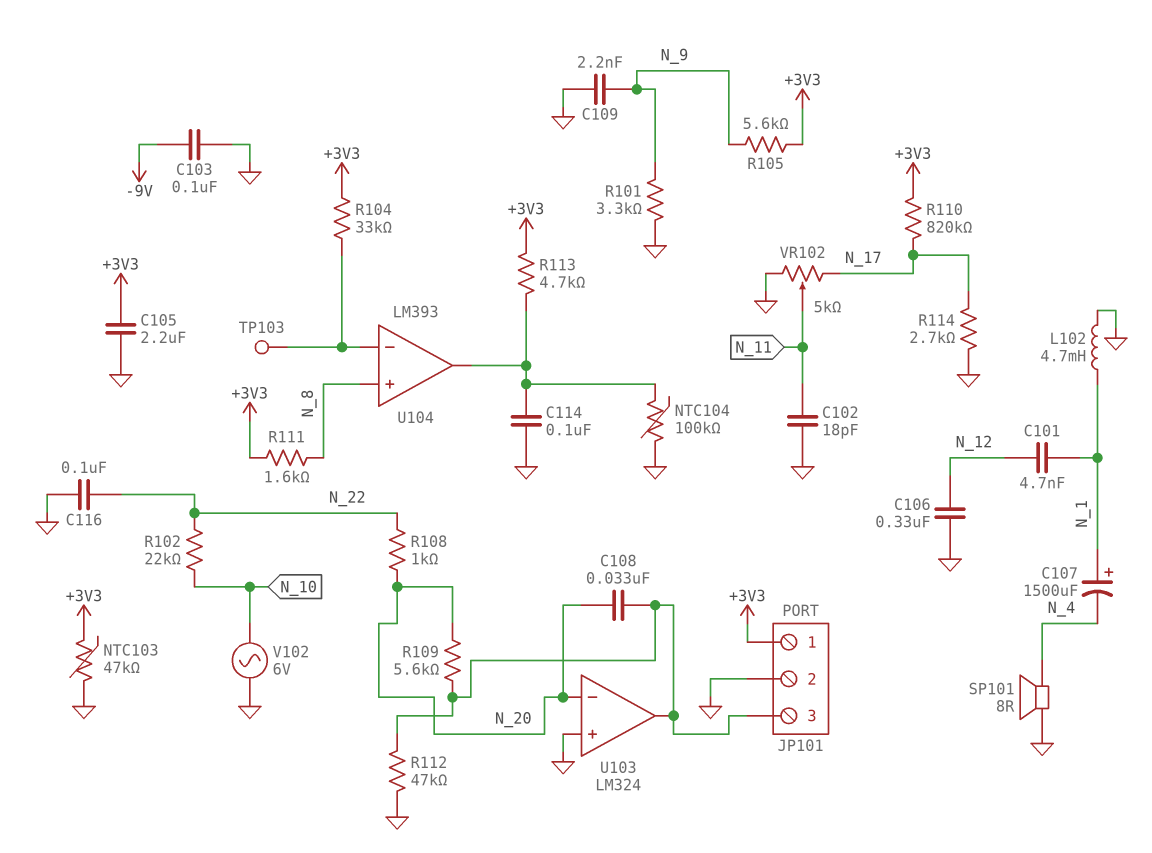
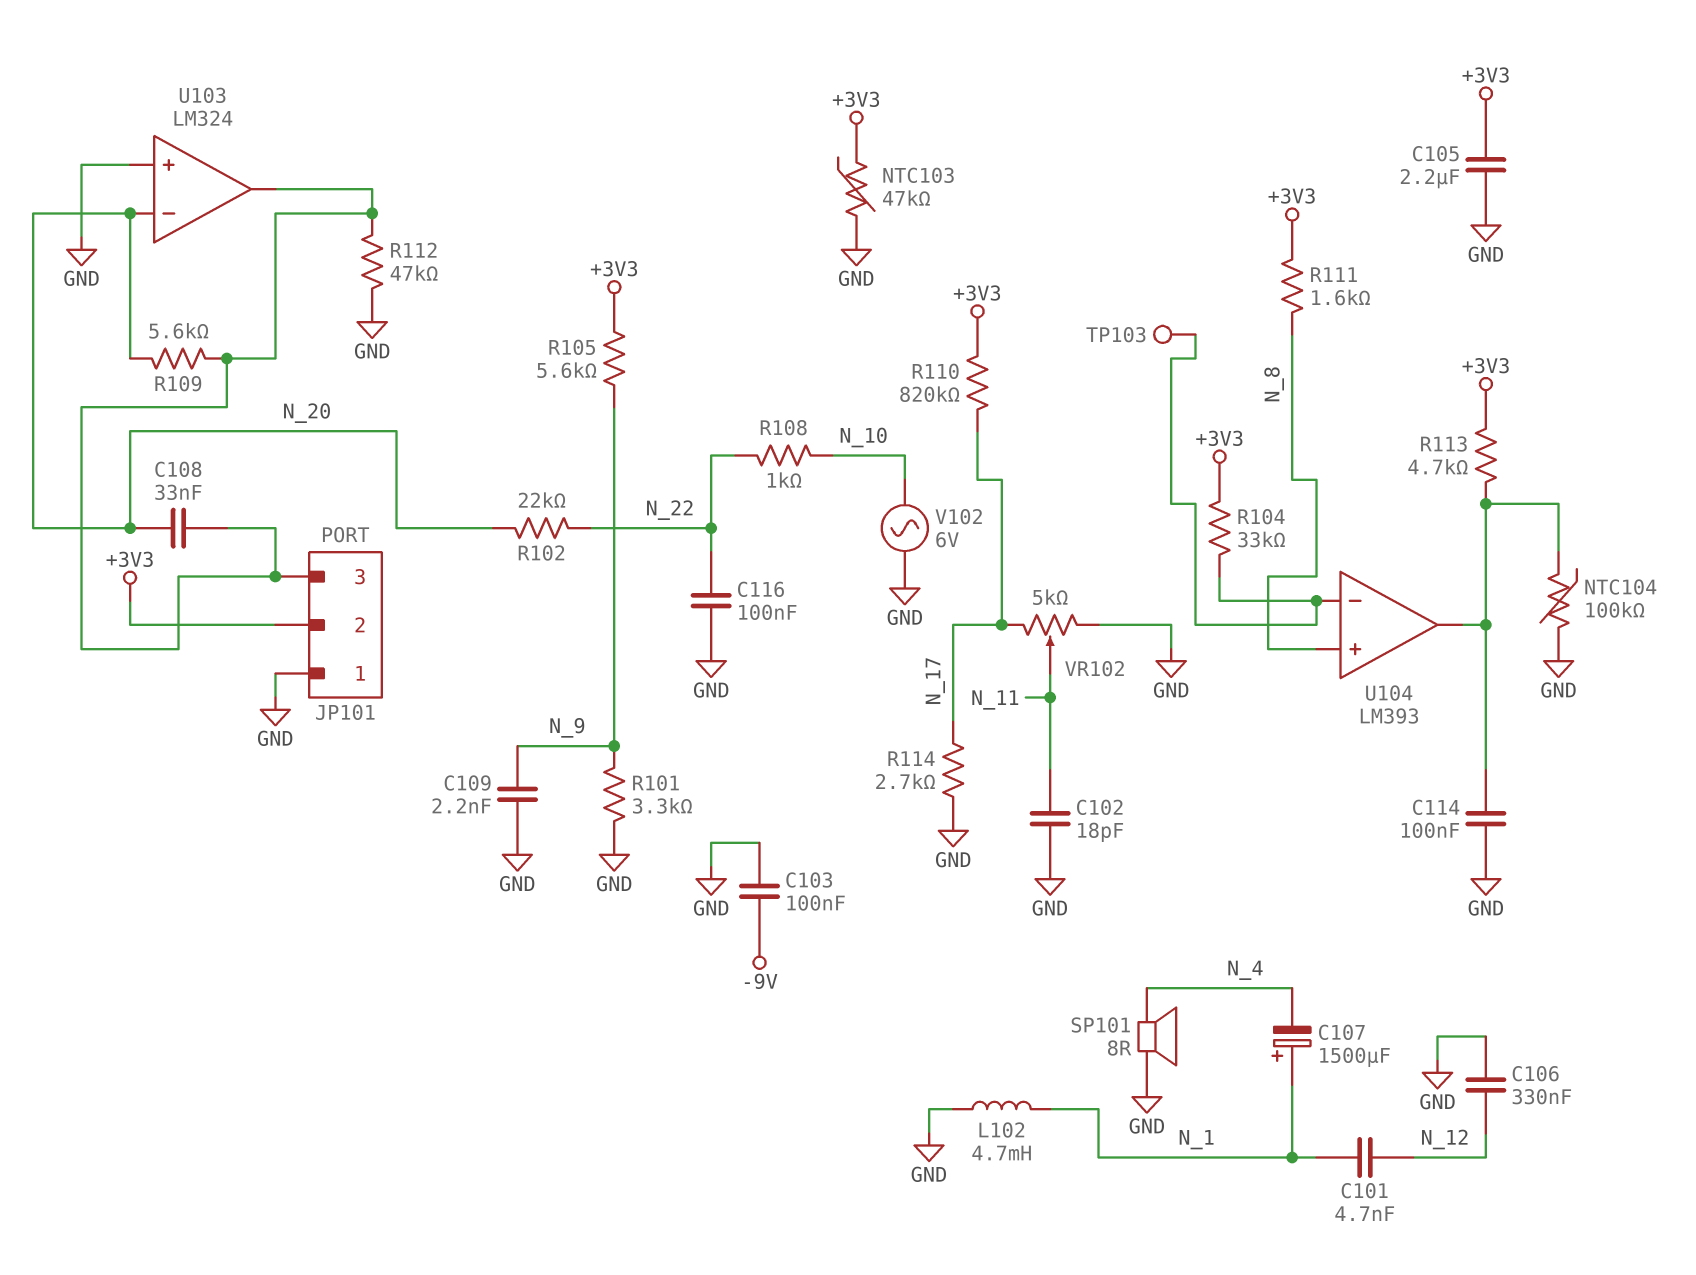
JP101 pin 1: +3V3 -> GND
JP101 pin 2: GND -> +3V3
R102: 22k (N_10, N_22) -> 22k (N_20, N_22)
R108: 1k (N_20, N_22) -> 1k (N_10, N_22)

